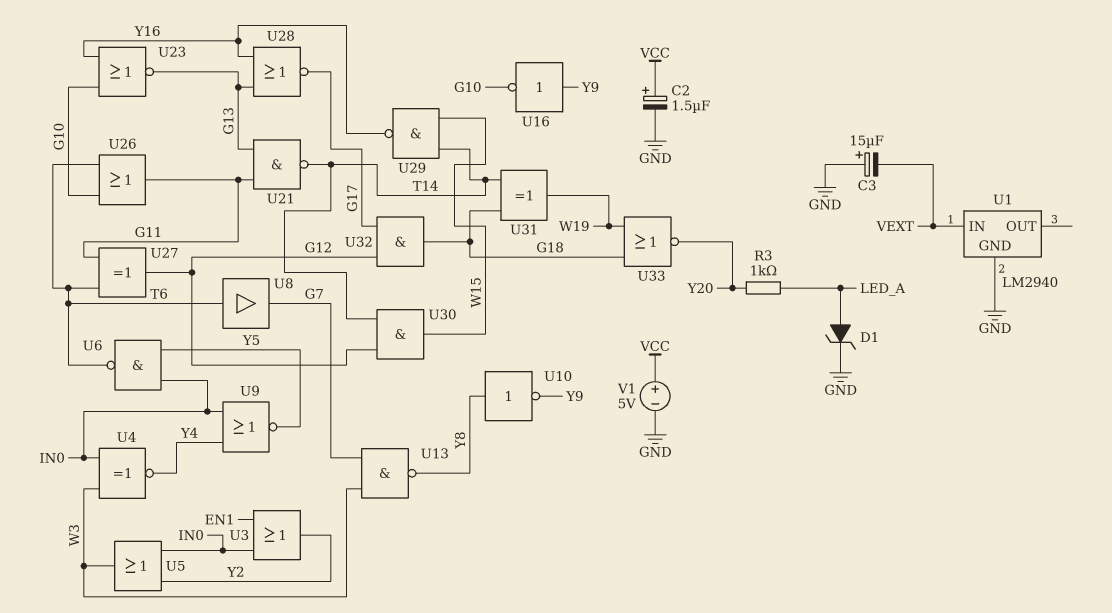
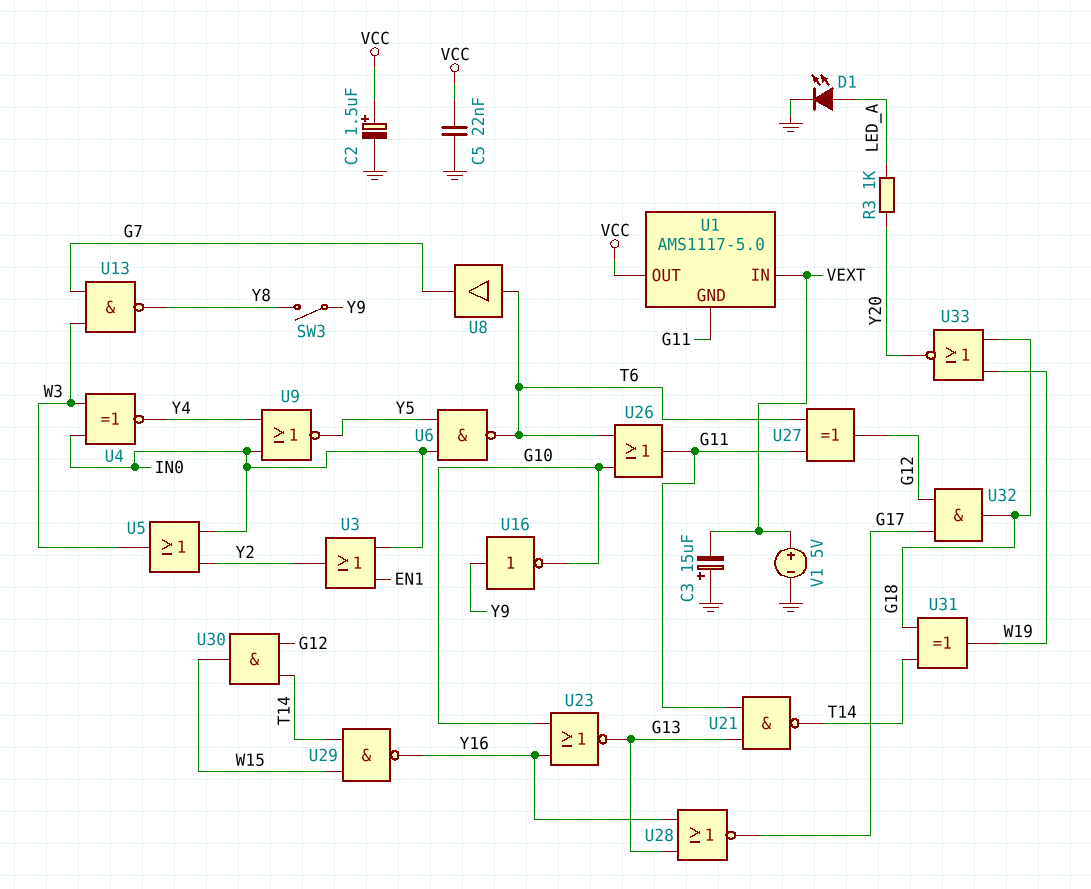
C5: none -> 22nF (GND, VCC)
D1: zener (A LED_A, K GND) -> LED (A LED_A, K GND)
SW3: none -> switch (Y8, Y9)
U1: LM2940 -> AMS1117-5.0
U1 pin GND: GND -> G11
U1 pin OUT: none -> VCC
U10: NOT (in Y8, out Y9) -> none
V1: 5V (plus VCC, minus GND) -> 5V (plus VEXT, minus GND)

